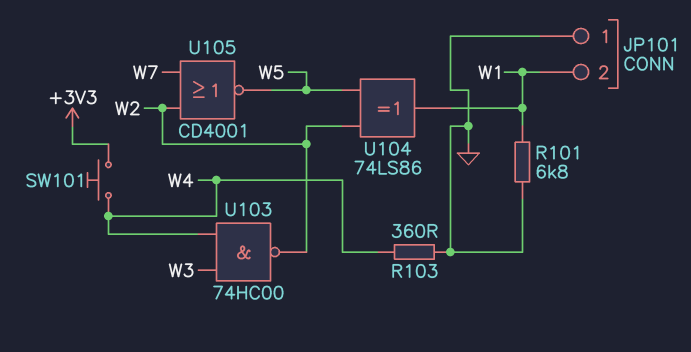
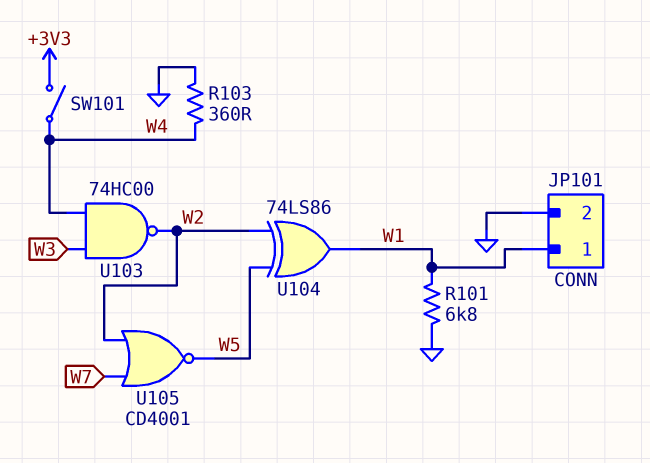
JP101 pin 1: GND -> W1
JP101 pin 2: W1 -> GND
SW101: button (+3V3, W4) -> switch (+3V3, W4)

